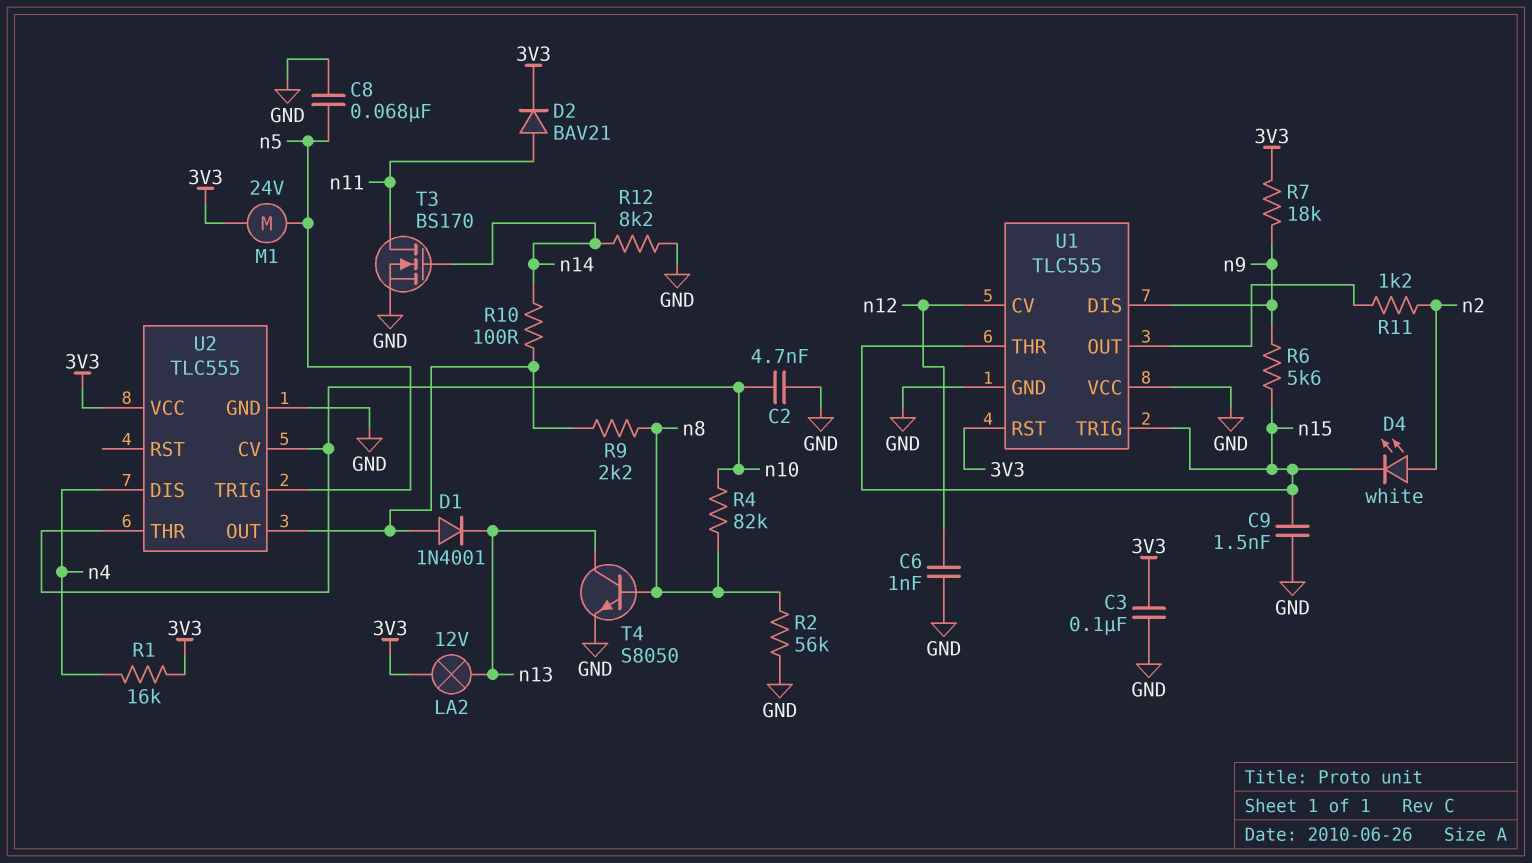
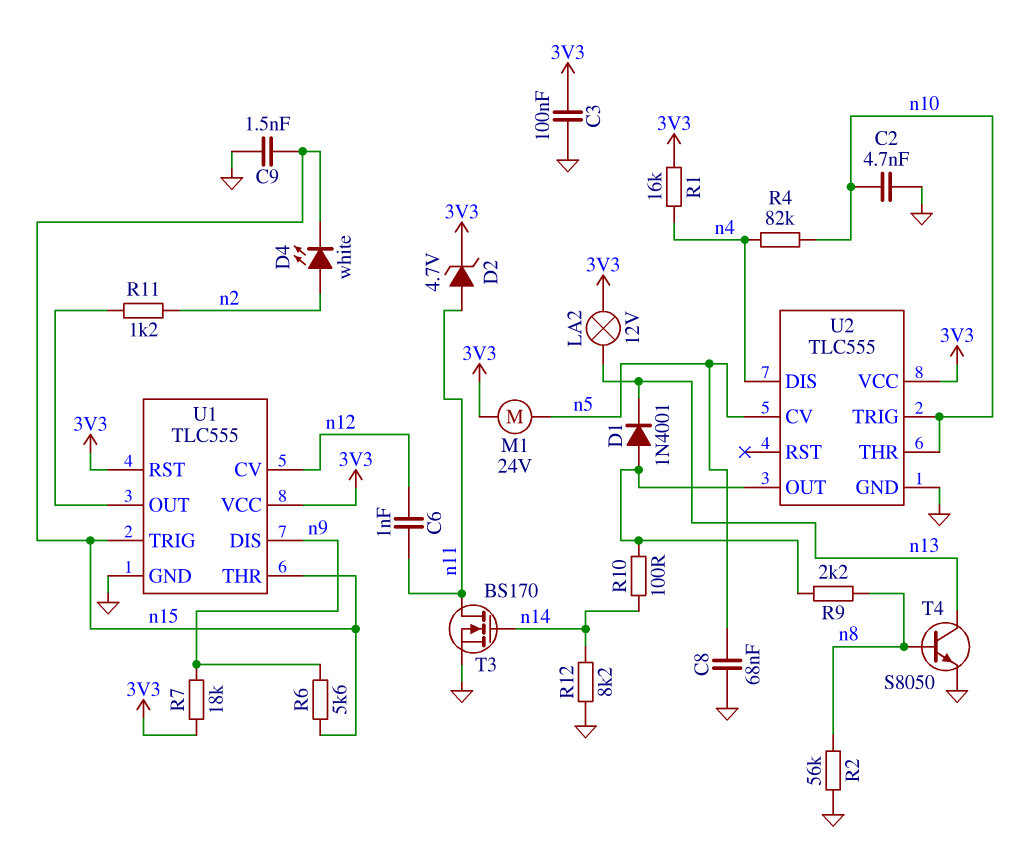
C6: 1nF (GND, n12) -> 1nF (n11, n12)
D2: diode BAV21 (A n11, K 3V3) -> zener 4.7V (A n11, K 3V3)
R4: 82k (n8, n10) -> 82k (n4, n10)
U1 pin VCC: GND -> 3V3
U2 pin CV: n10 -> n5
U2 pin TRIG: n5 -> n10

